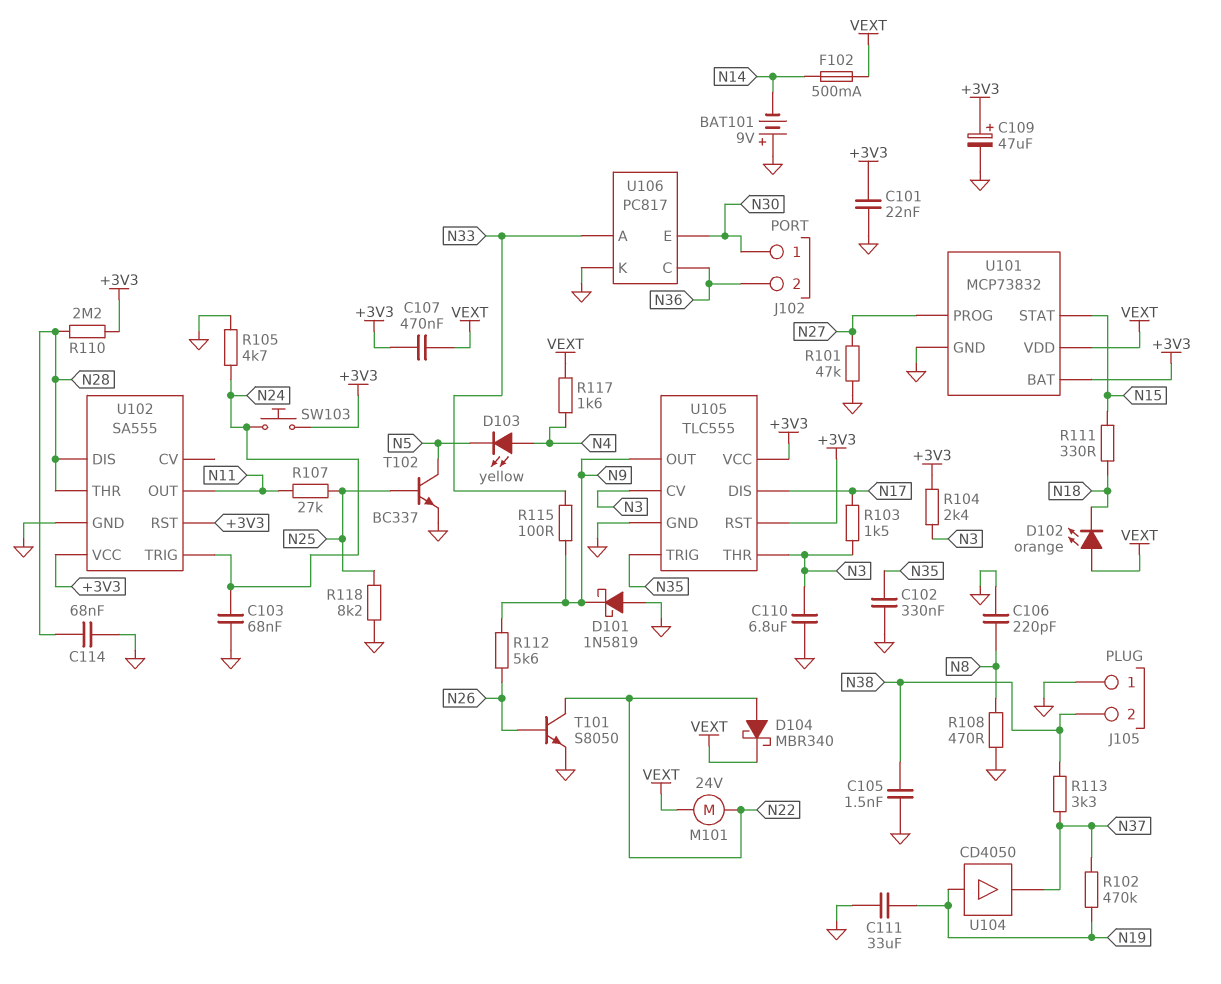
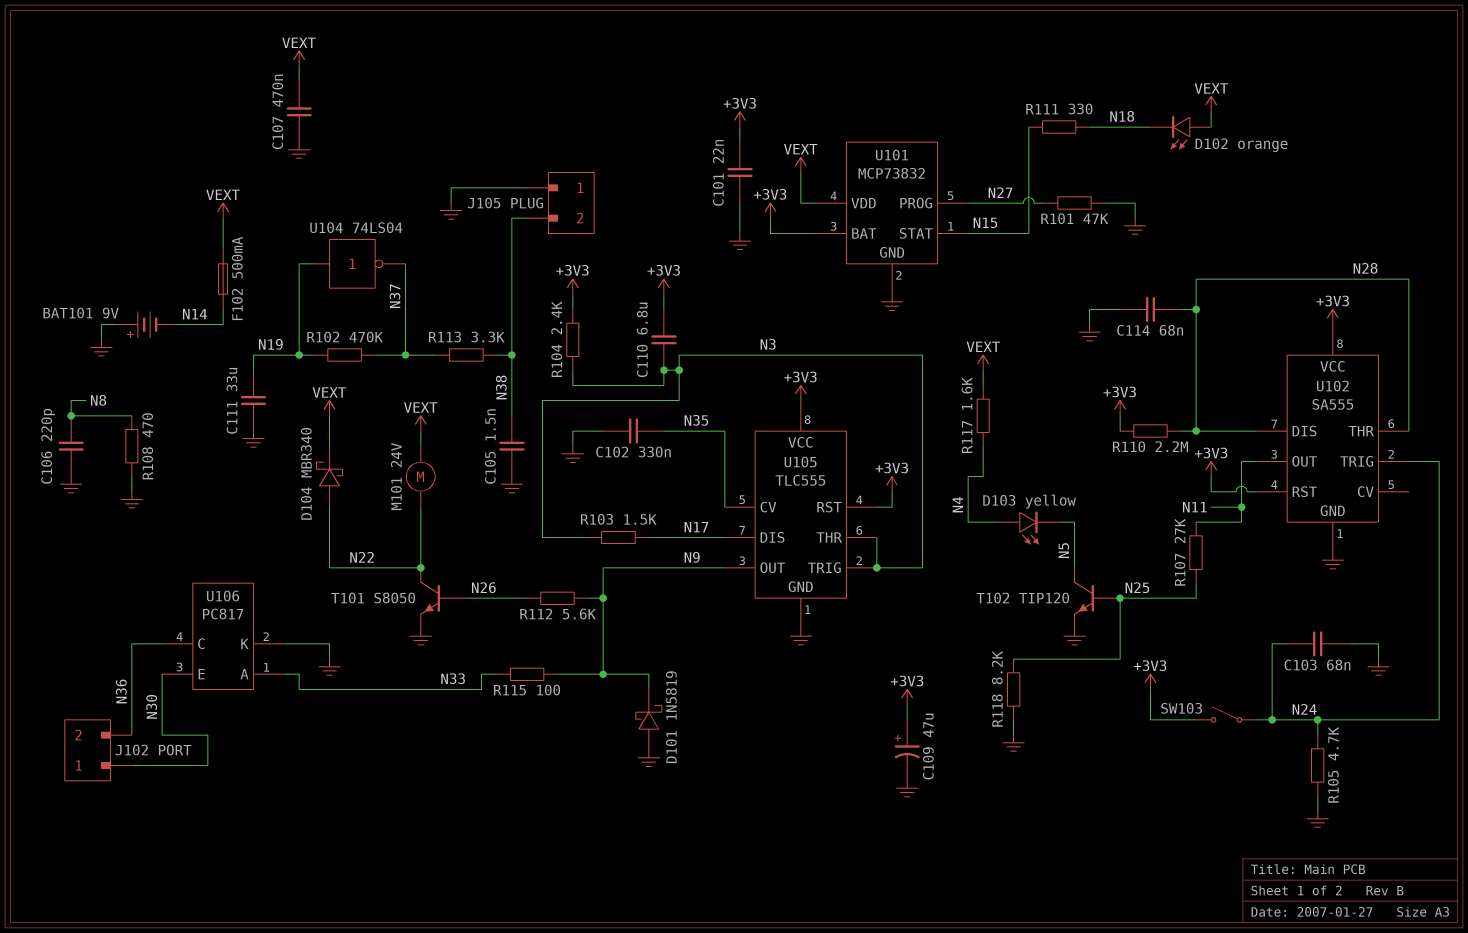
C107: 470nF (+3V3, VEXT) -> 470nF (GND, VEXT)
C110: 6.8uF (GND, N3) -> 6.8uF (+3V3, N3)
SW103: button (+3V3, N24) -> switch (+3V3, N24)
T102: NPN BC337 (B N25, C N5, E GND) -> NPN TIP120 (B N25, C N5, E GND)
U104: buffer CD4050 (in N19, out N37) -> NOT 74LS04 (in N19, out N37)
U105 pin CV: N3 -> N35
U105 pin TRIG: N35 -> N3

